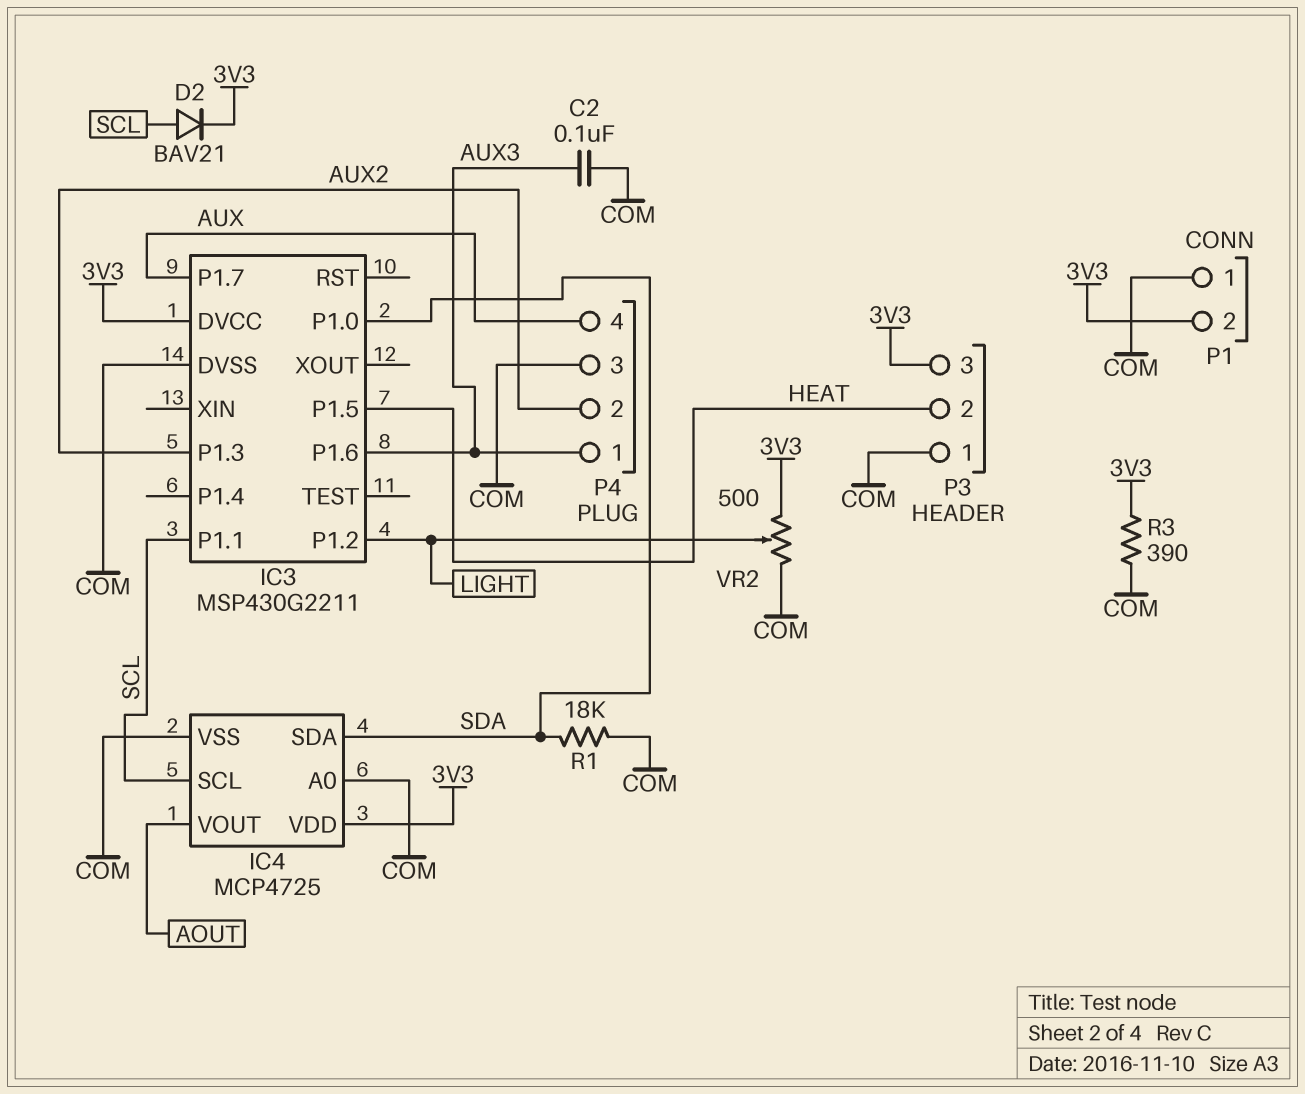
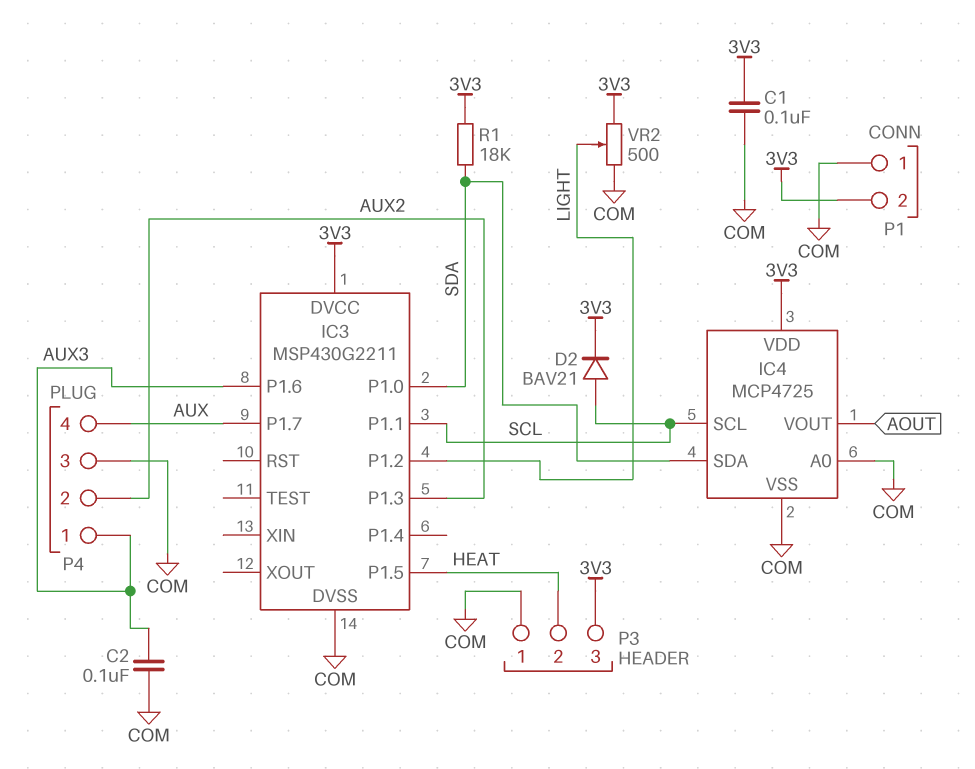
C1: none -> 100nF (3V3, COM)
R1: 18k (COM, SDA) -> 18k (3V3, SDA)
R3: 390 (3V3, COM) -> none

